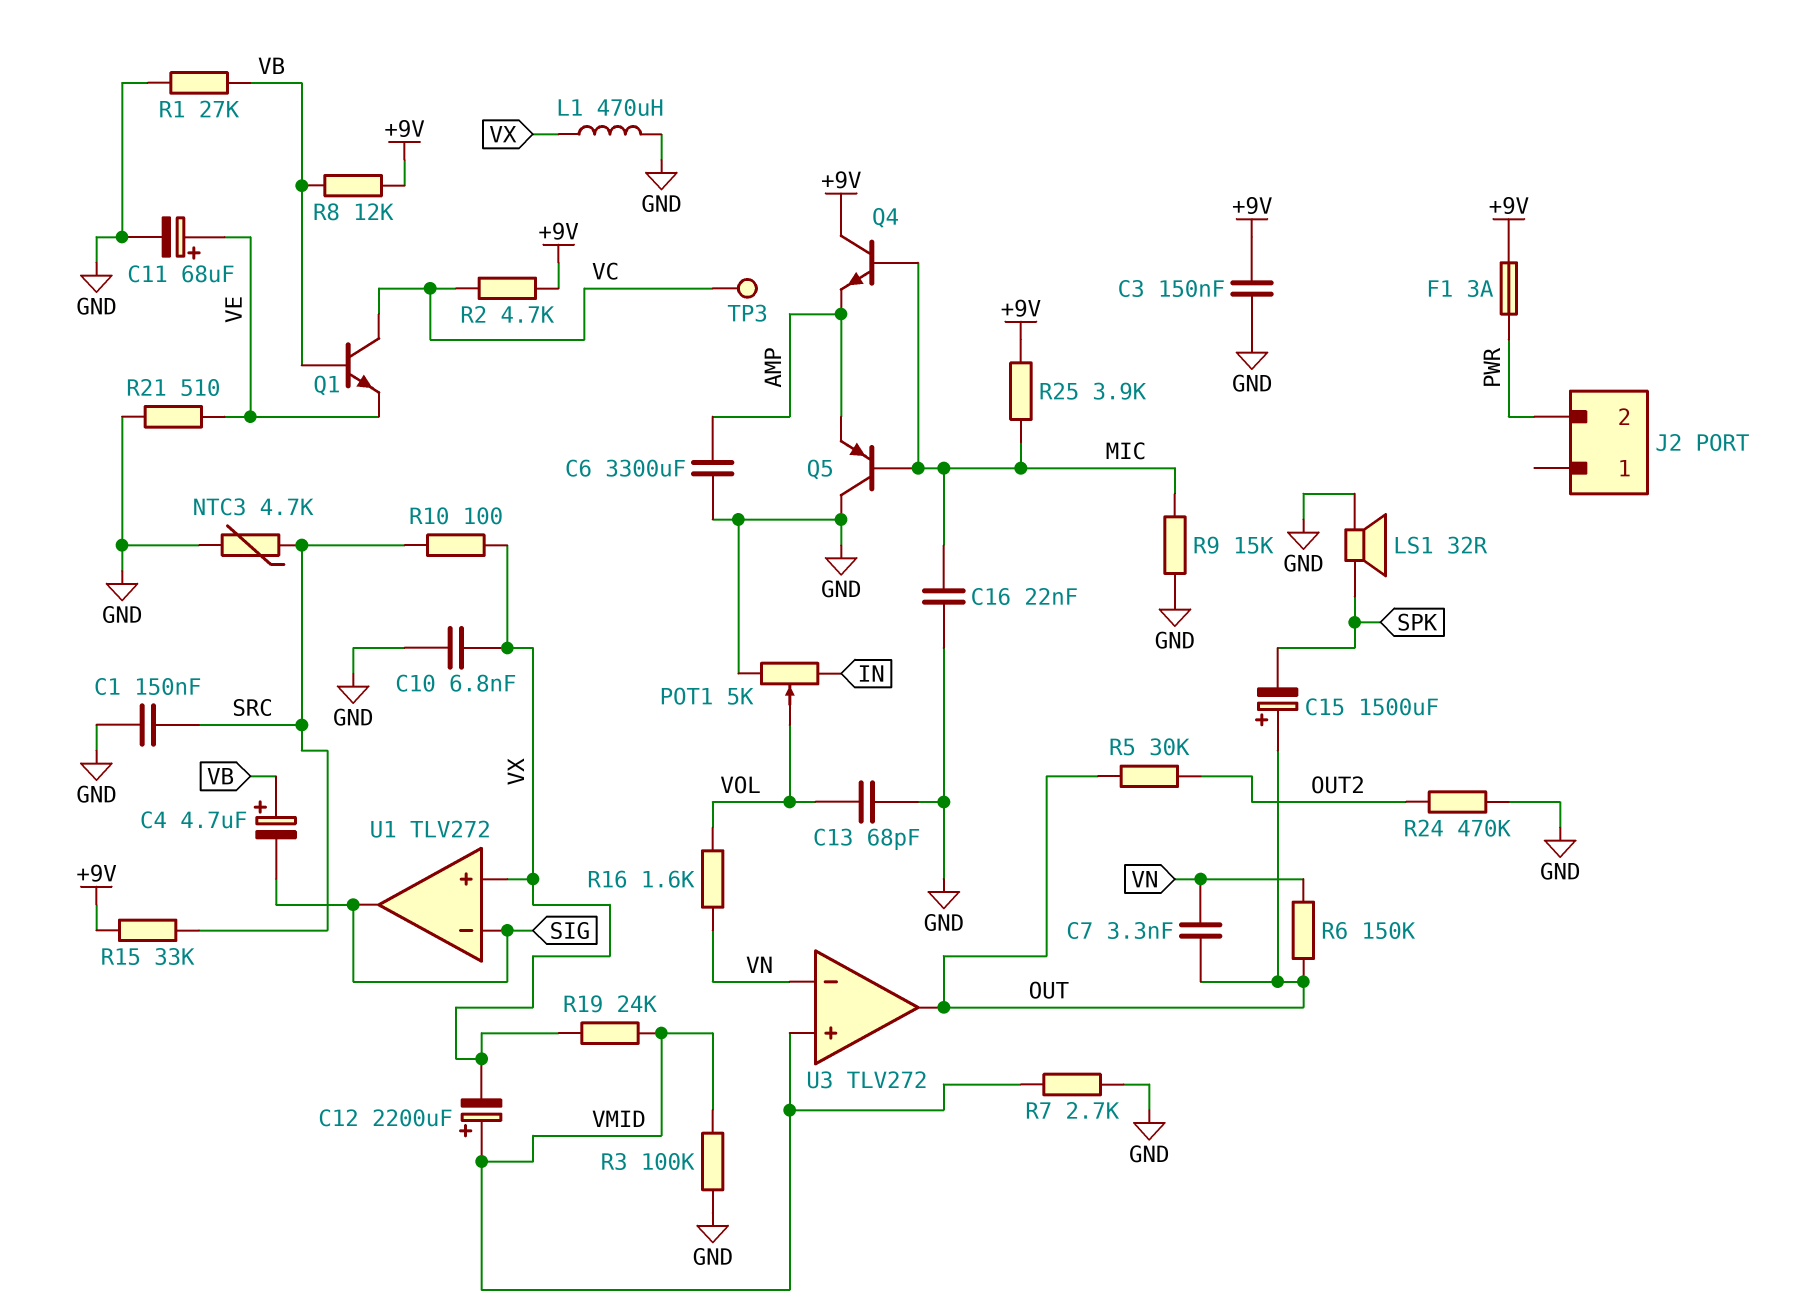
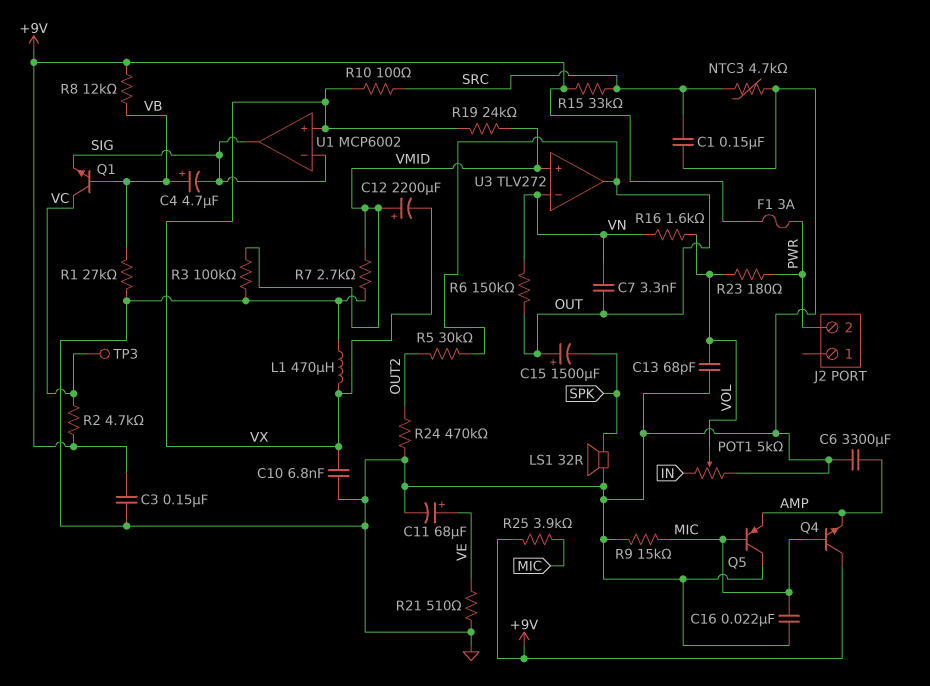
Q1: NPN (B VB, C VC, E VE) -> NPN (B VB, C VC, E SIG)
R23: none -> 180 (PWR, VOL)
U1: TLV272 -> MCP6002

